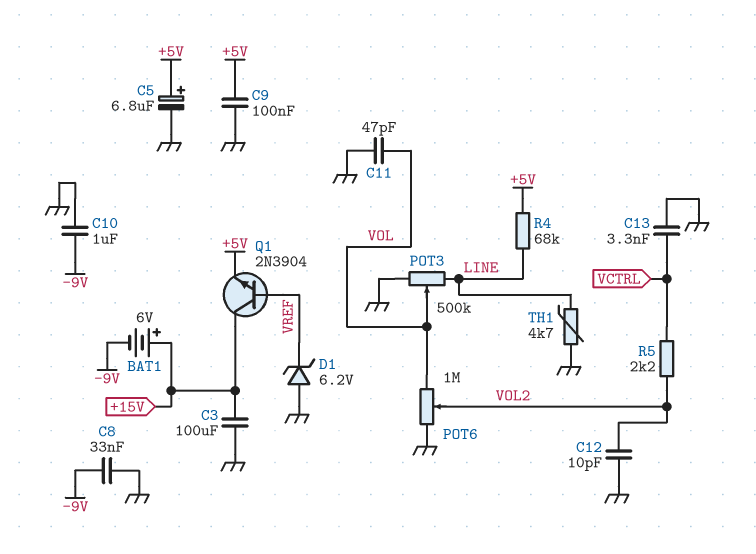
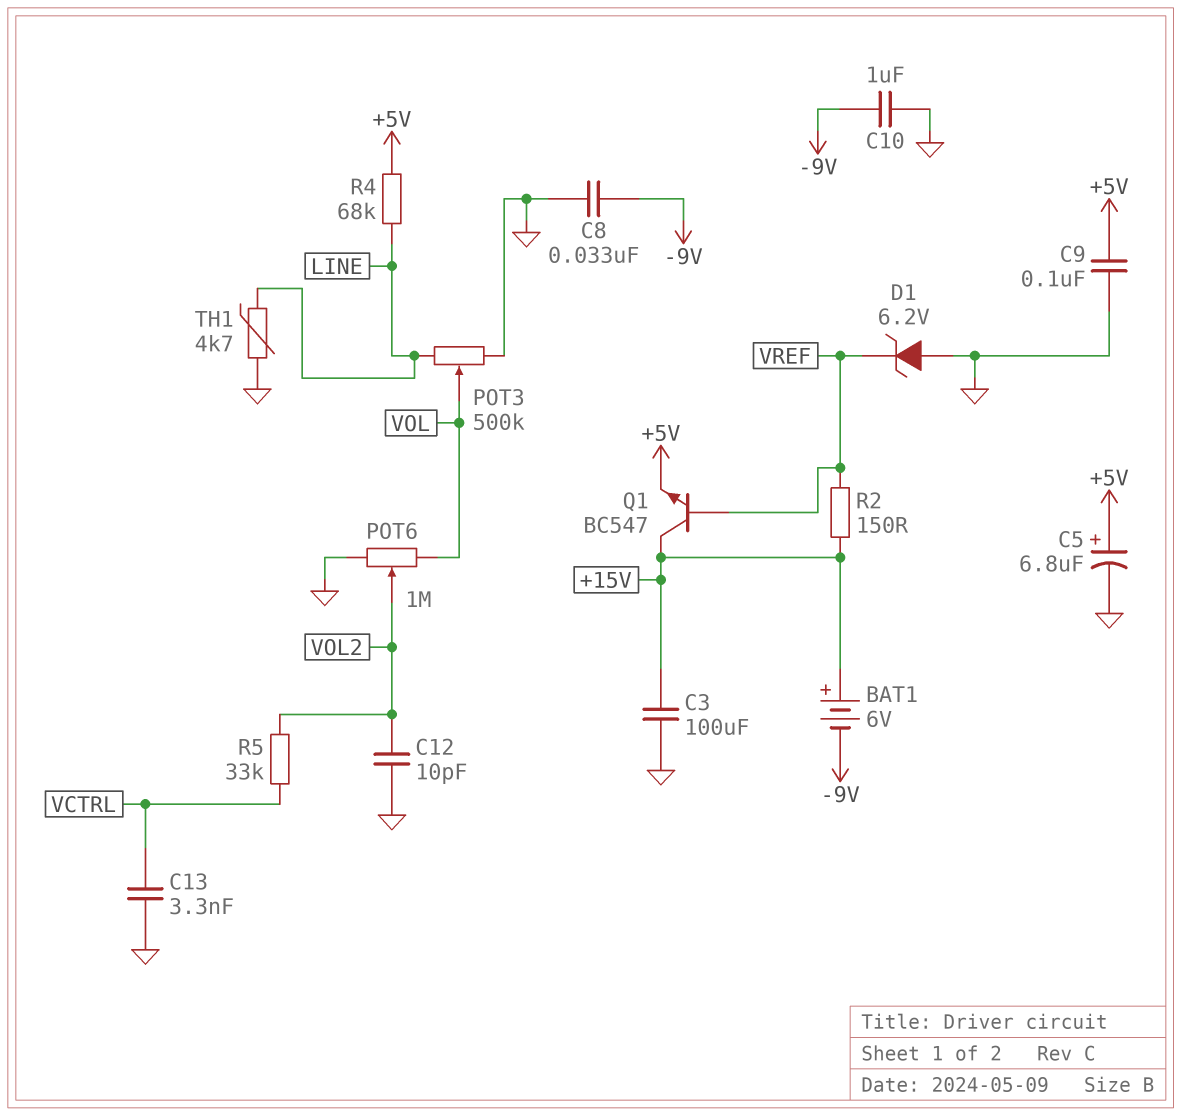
C11: 47pF (GND, VOL) -> none
Q1: NPN 2N3904 (B VREF, C +15V, E +5V) -> NPN BC547 (B VREF, C +15V, E +5V)
R2: none -> 150 (+15V, VREF)
R5: 2.2k (VCTRL, VOL2) -> 33k (VCTRL, VOL2)

